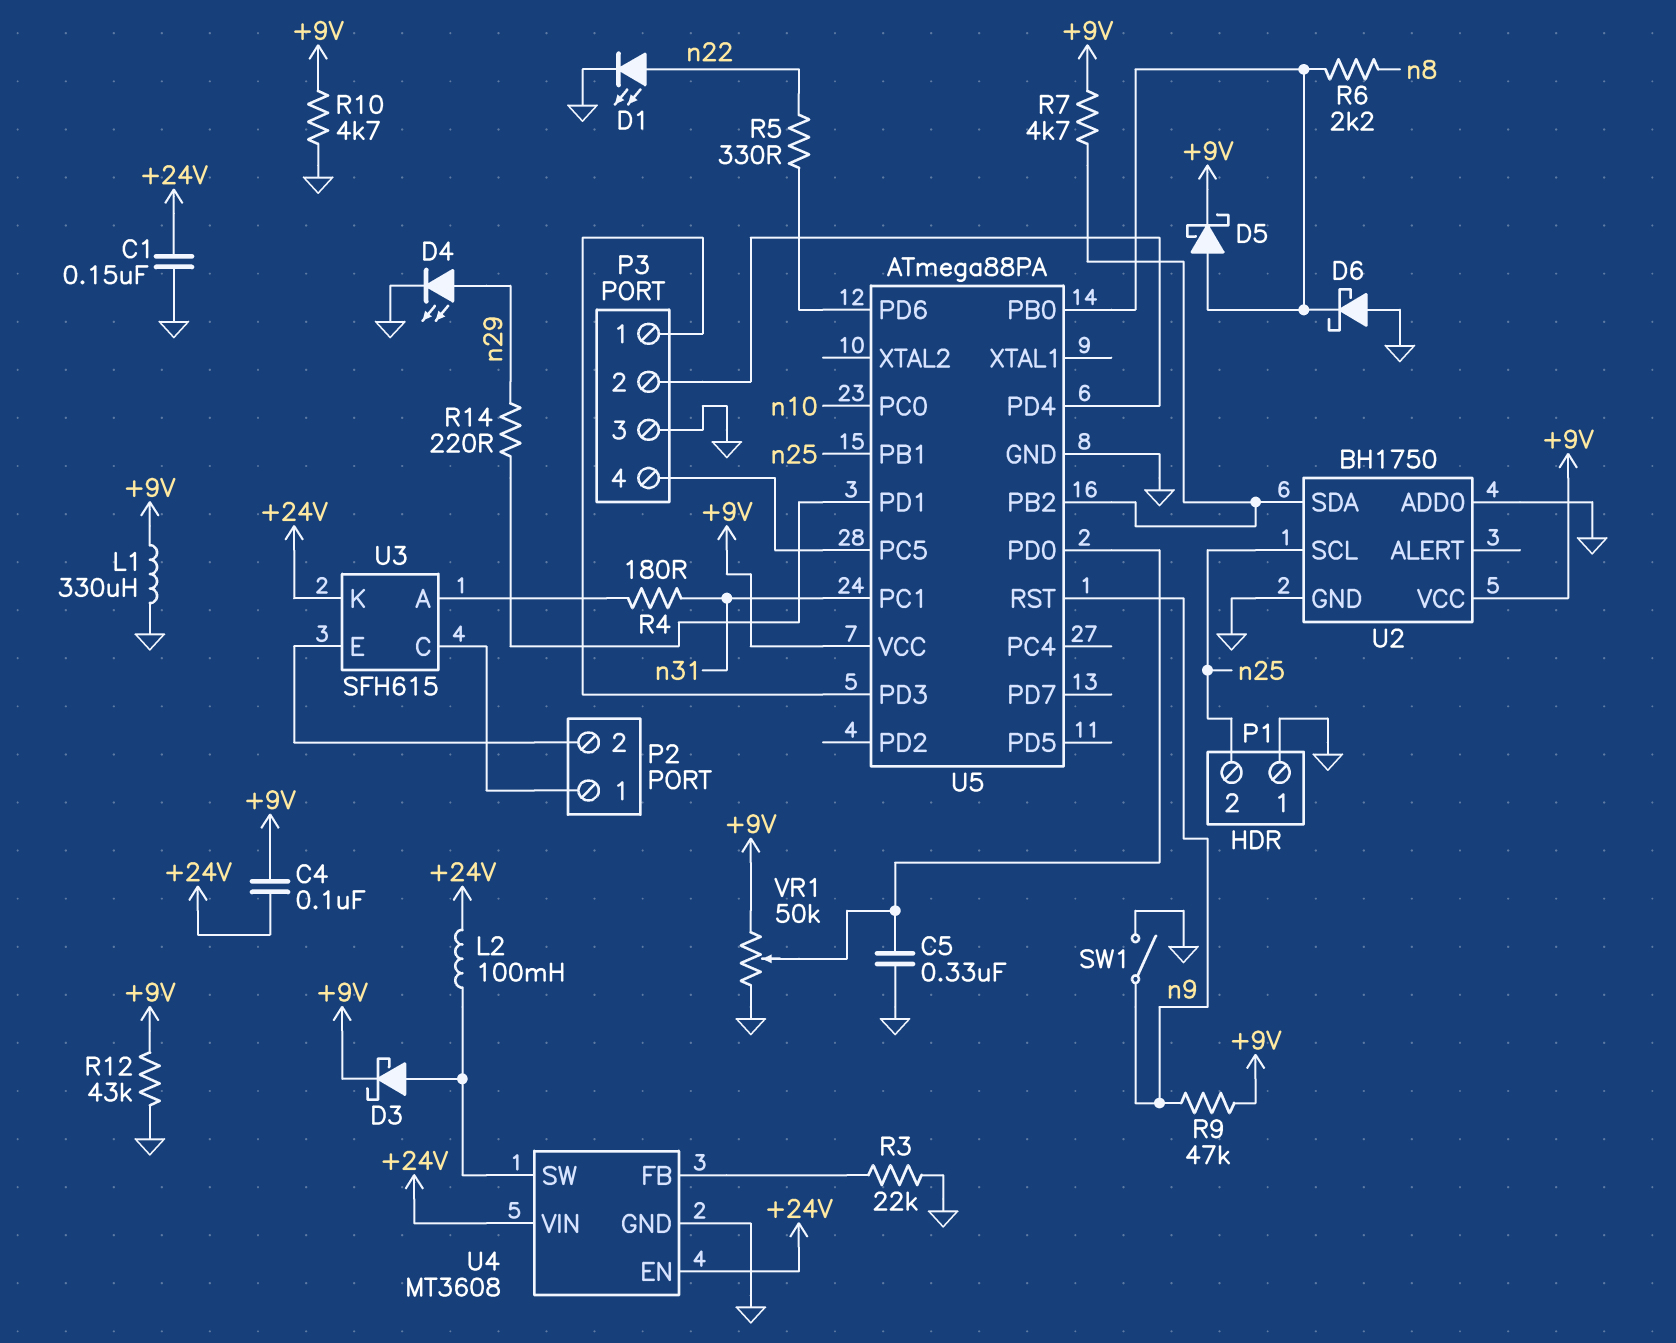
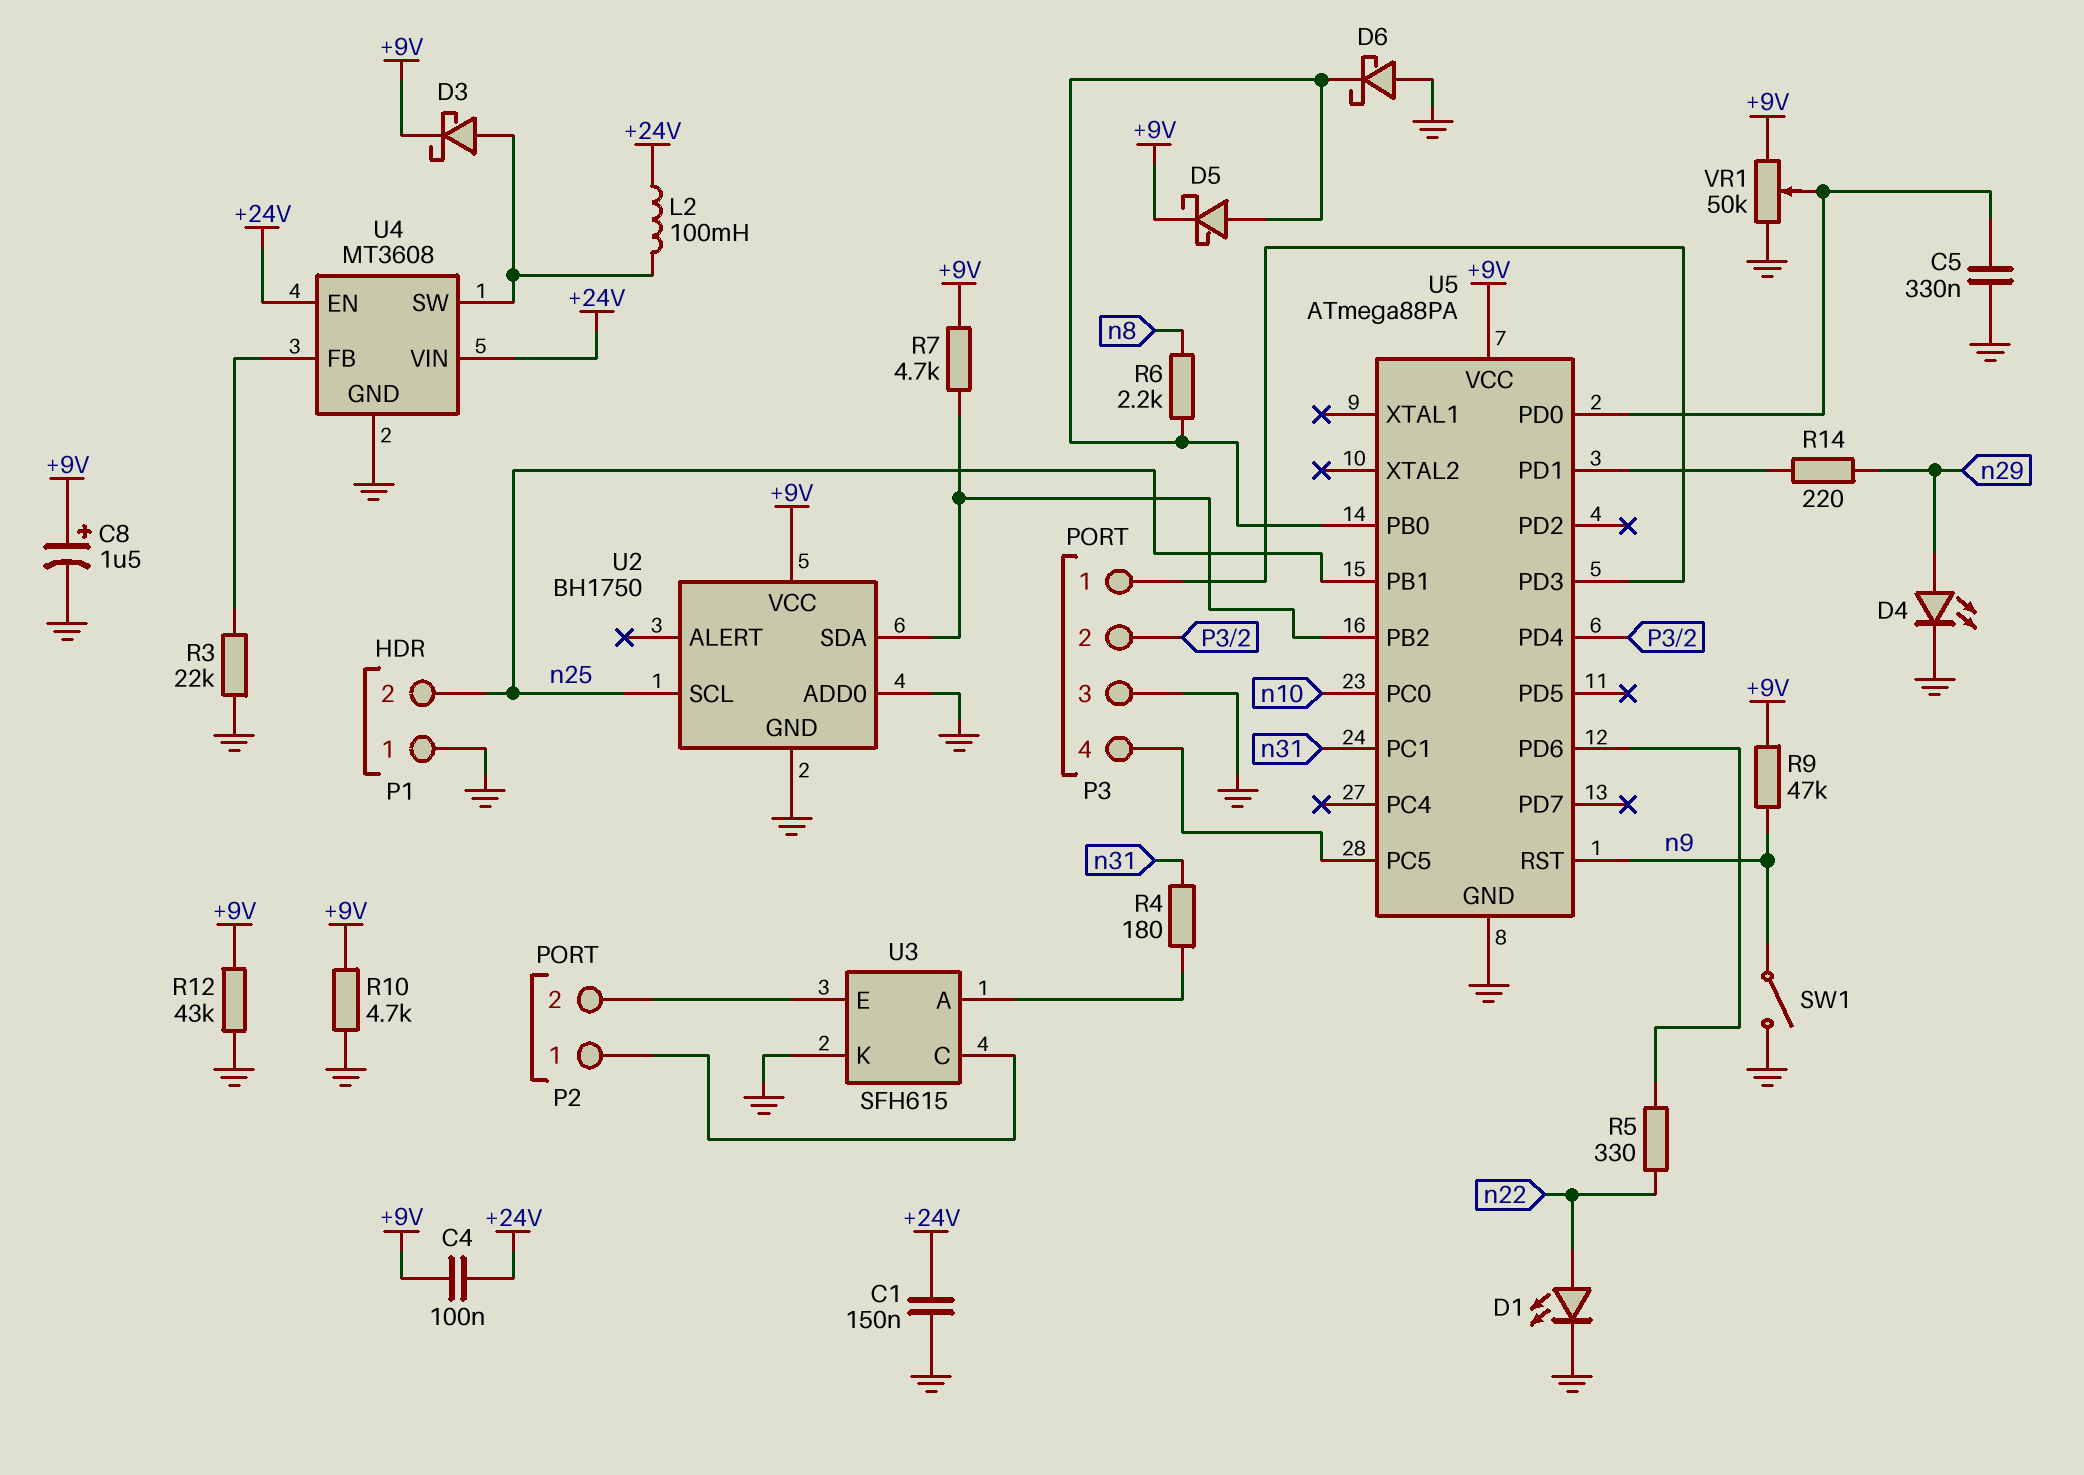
C8: none -> 1.5uF (plus +9V, minus GND)
L1: 330uH (+9V, GND) -> none
U3 pin K: +24V -> GND

